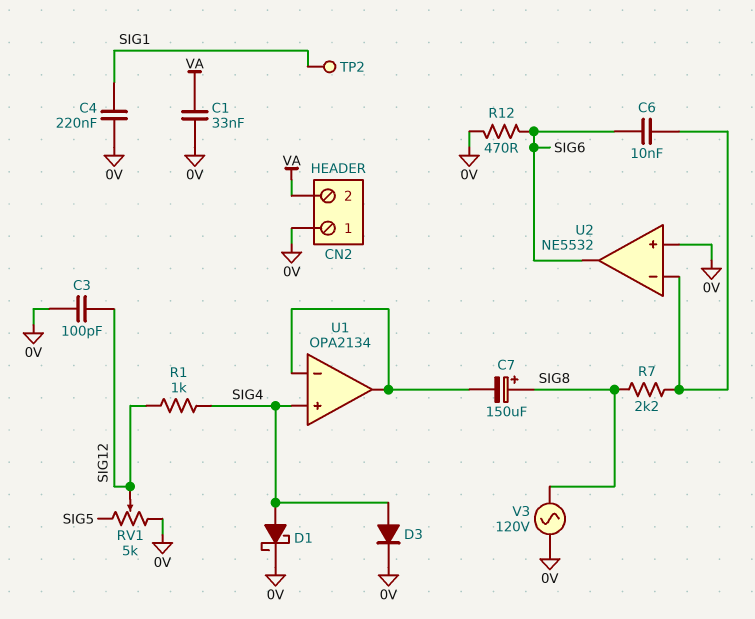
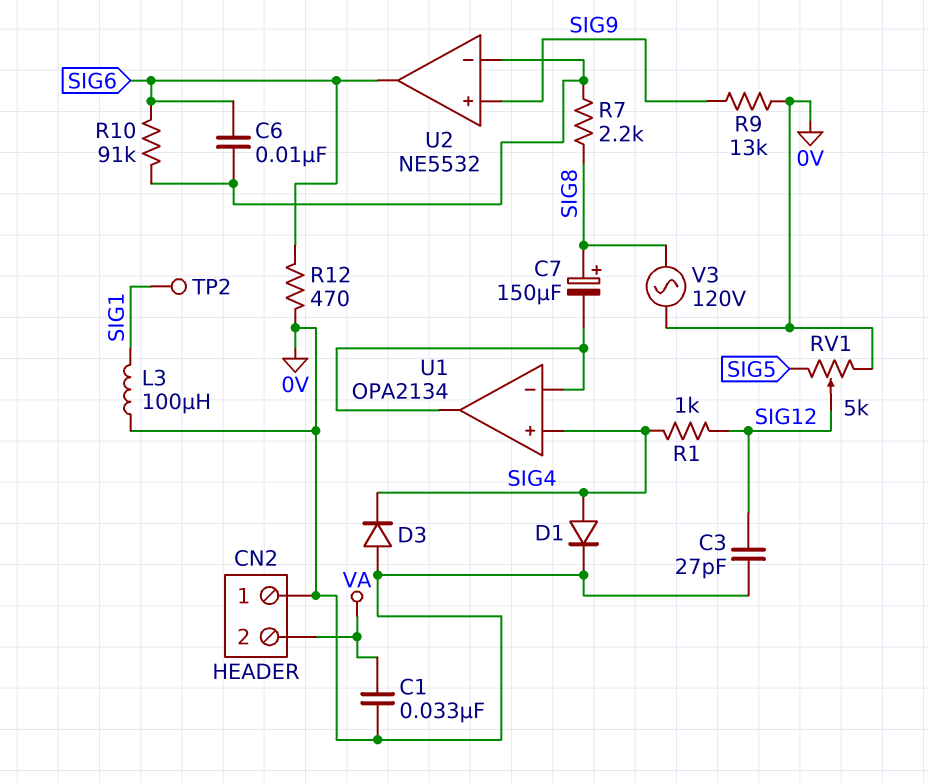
C3: 100pF (0V, SIG12) -> 27pF (0V, SIG12)
C4: 220nF (0V, SIG1) -> none
D1: schottky (A SIG4, K 0V) -> diode (A SIG4, K 0V)
D3: diode (A SIG4, K 0V) -> diode (A 0V, K SIG4)
L3: none -> 100uH (0V, SIG1)
R9: none -> 13k (0V, SIG9)
R10: none -> 91k (SIG6, U2/in-)
U2 pin in+: 0V -> SIG9

